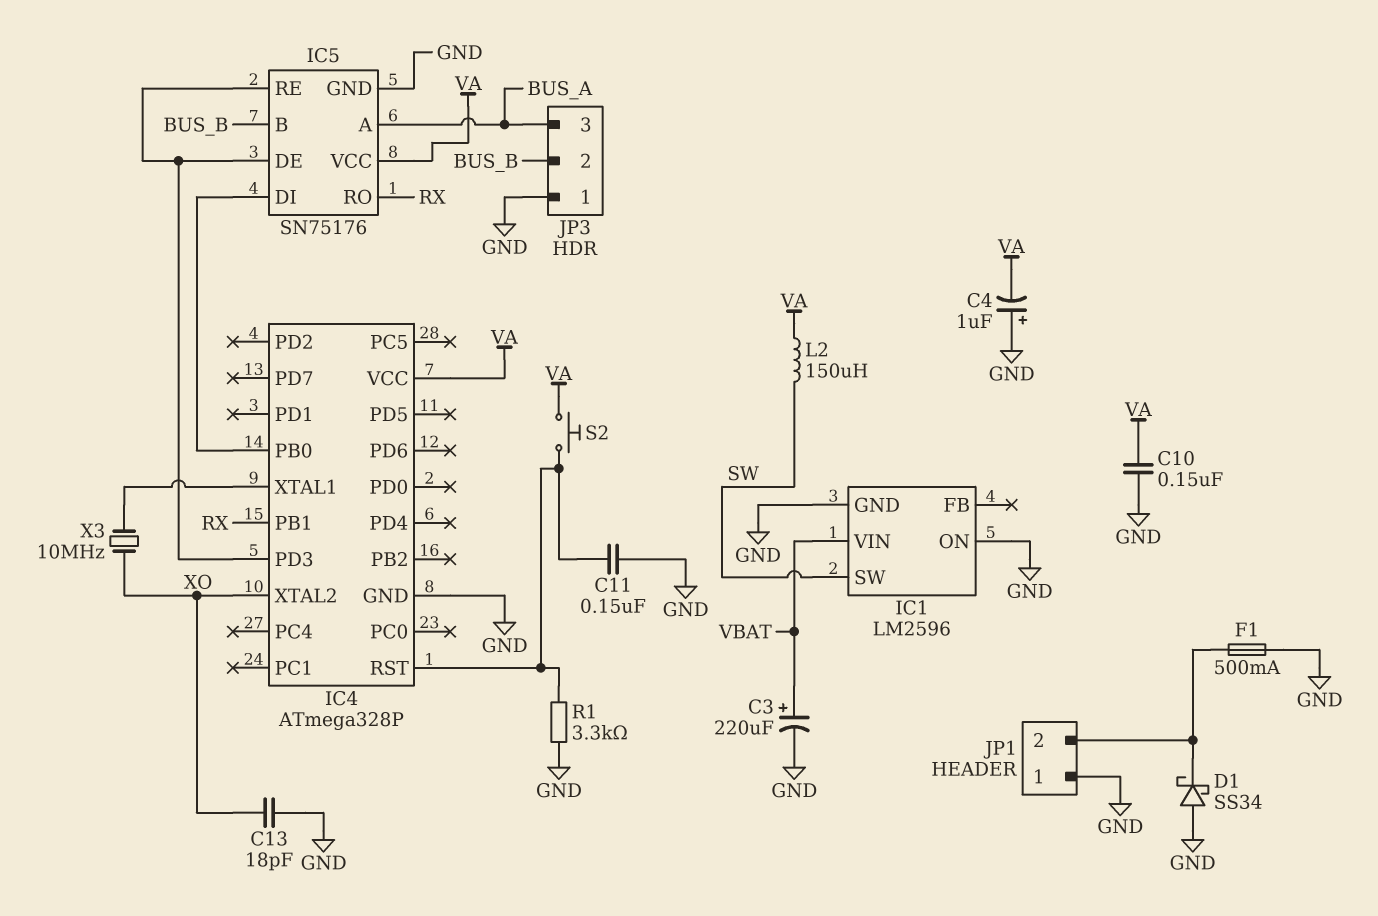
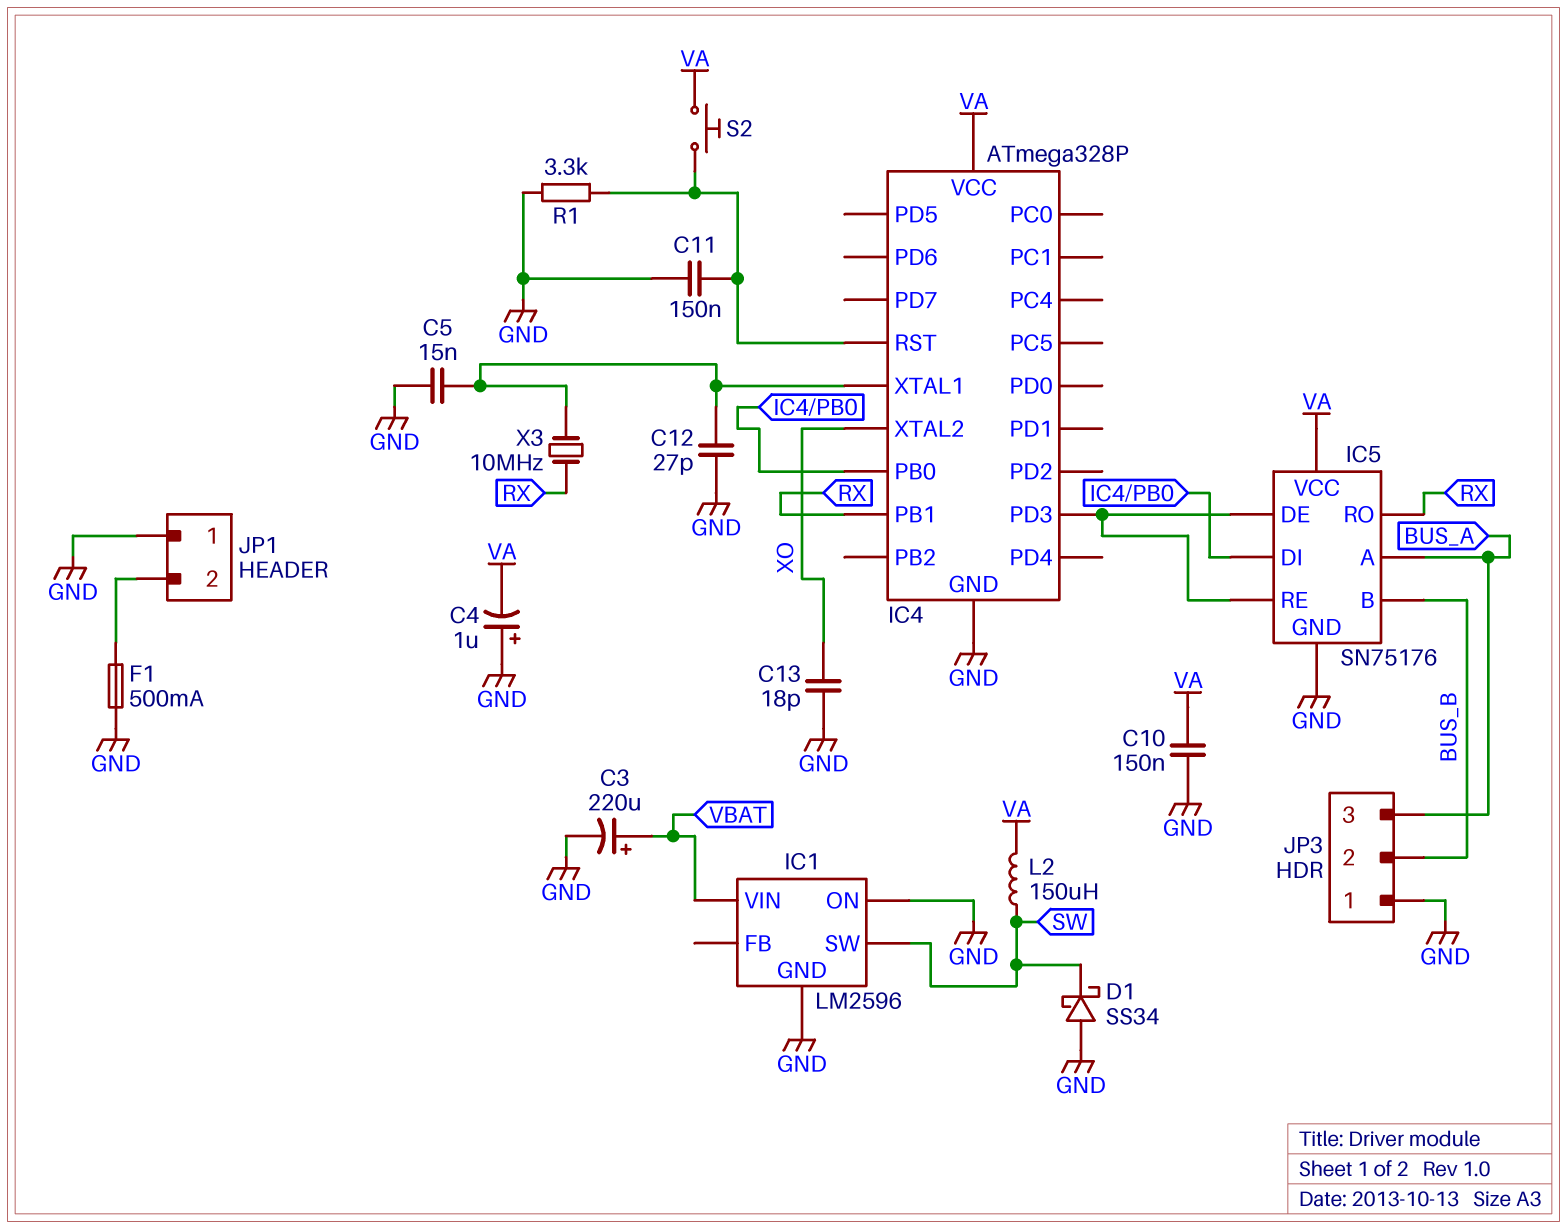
C5: none -> 15nF (GND, IC4/XTAL1)
C12: none -> 27pF (GND, IC4/XTAL1)
D1: schottky SS34 (A GND, K JP1/2) -> schottky SS34 (A GND, K SW)
X3: 10MHz (IC4/XTAL1, XO) -> 10MHz (IC4/XTAL1, RX)

